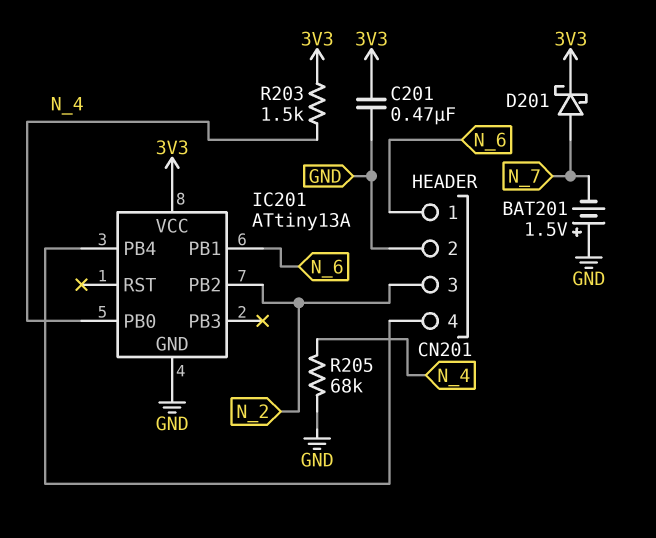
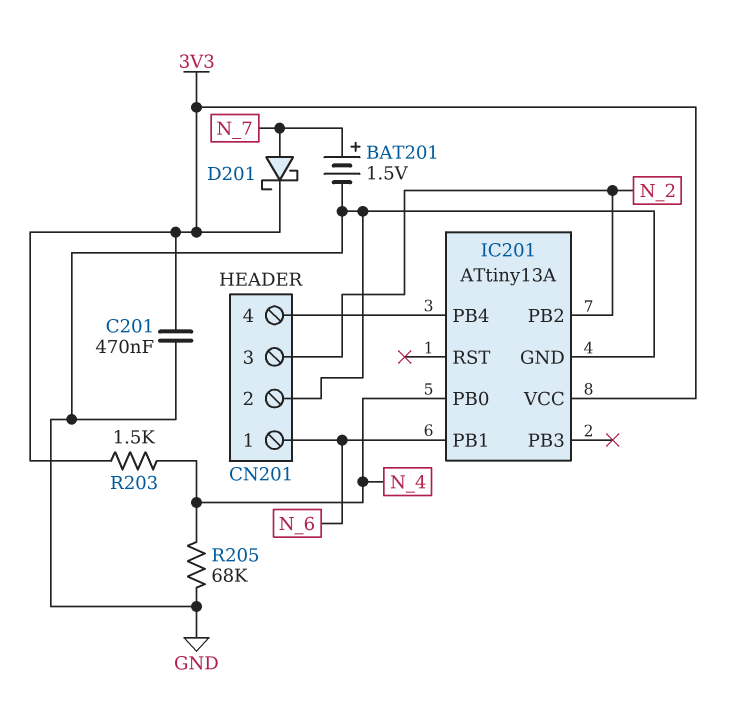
BAT201: 1.5V (plus GND, minus N_7) -> 1.5V (plus N_7, minus GND)

